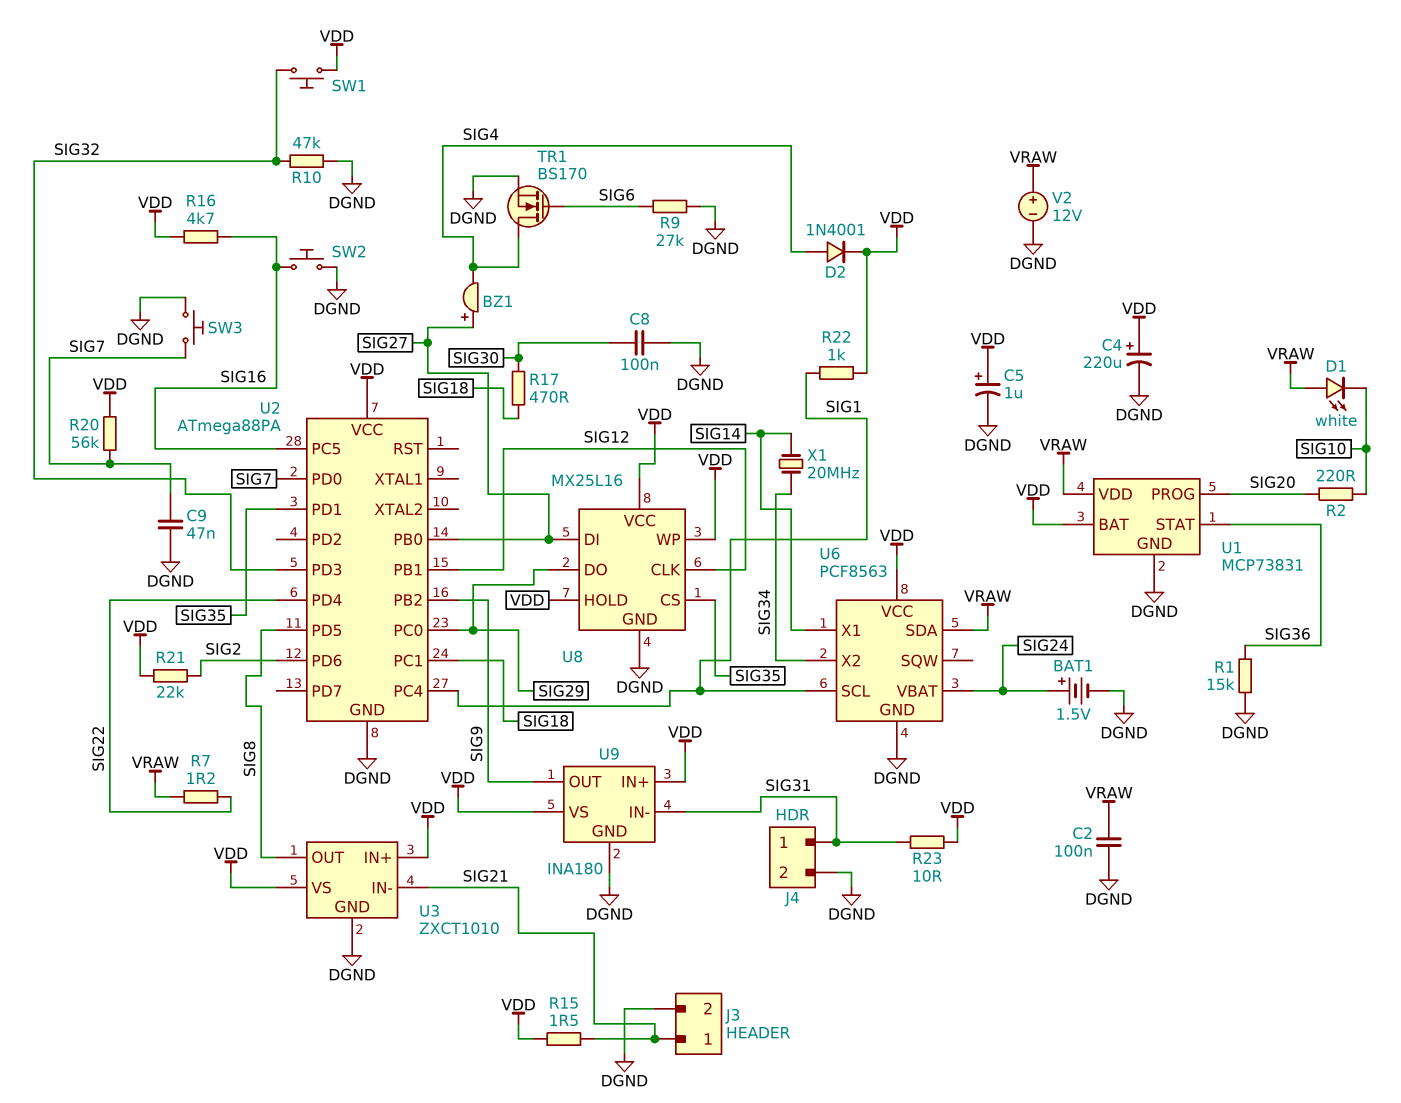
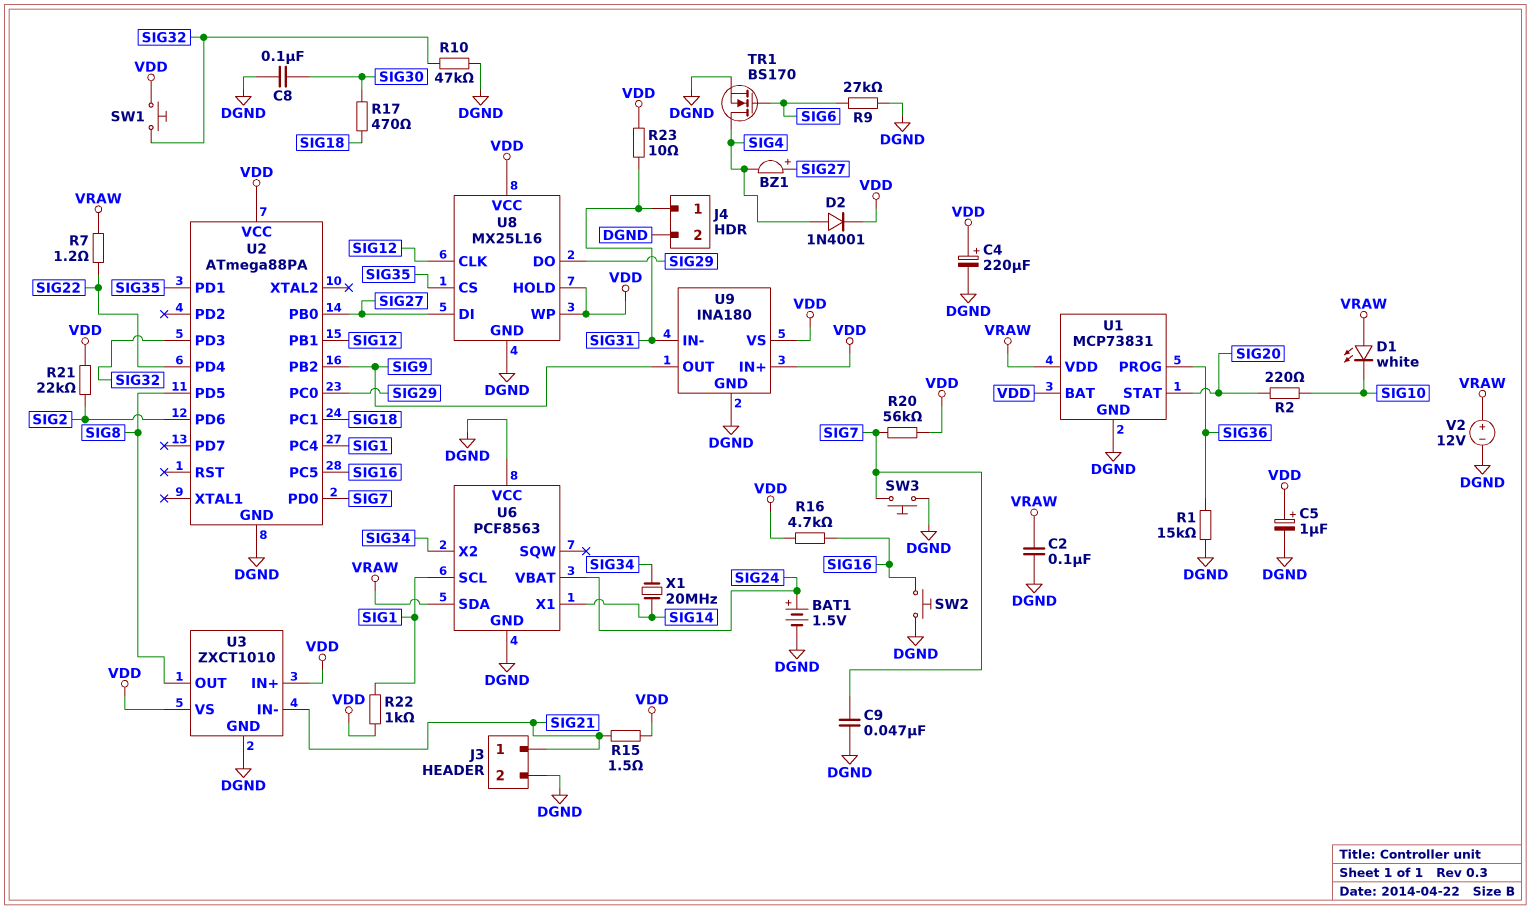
U1 pin PROG: SIG20 -> SIG36
U1 pin STAT: SIG36 -> SIG20
U6 pin VCC: VDD -> DGND

